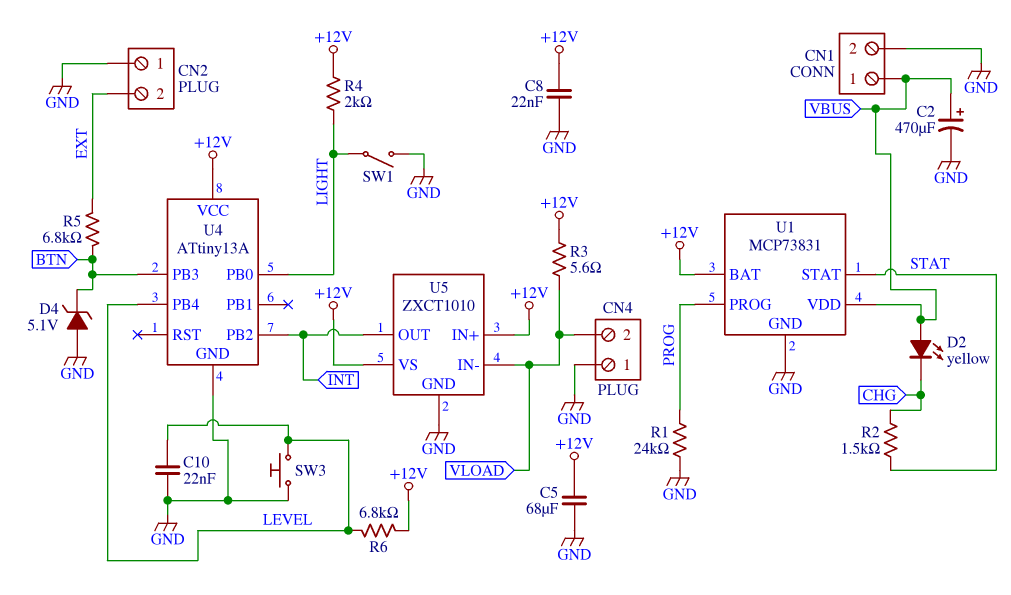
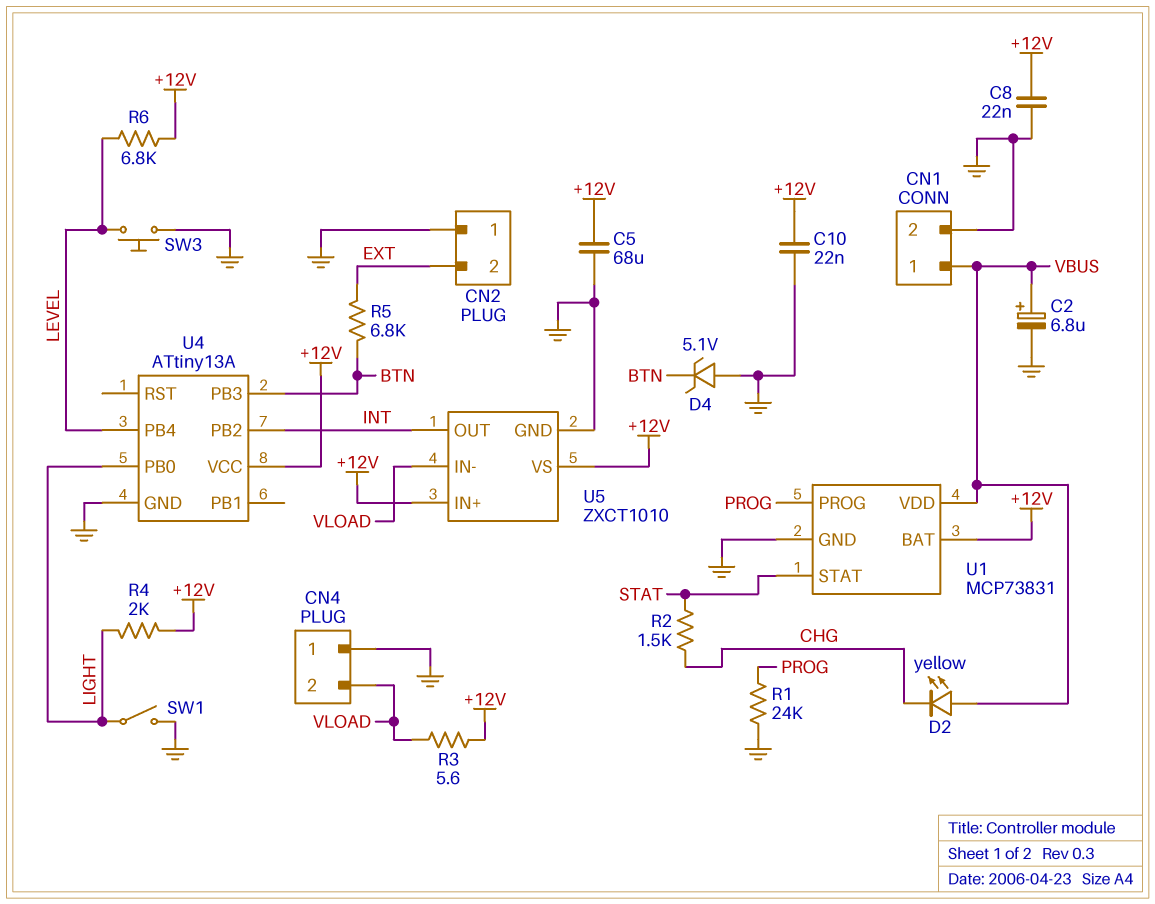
C2: 470uF (plus VBUS, minus GND) -> 6.8uF (plus VBUS, minus GND)
C10: 22nF (GND, LEVEL) -> 22nF (+12V, GND)

